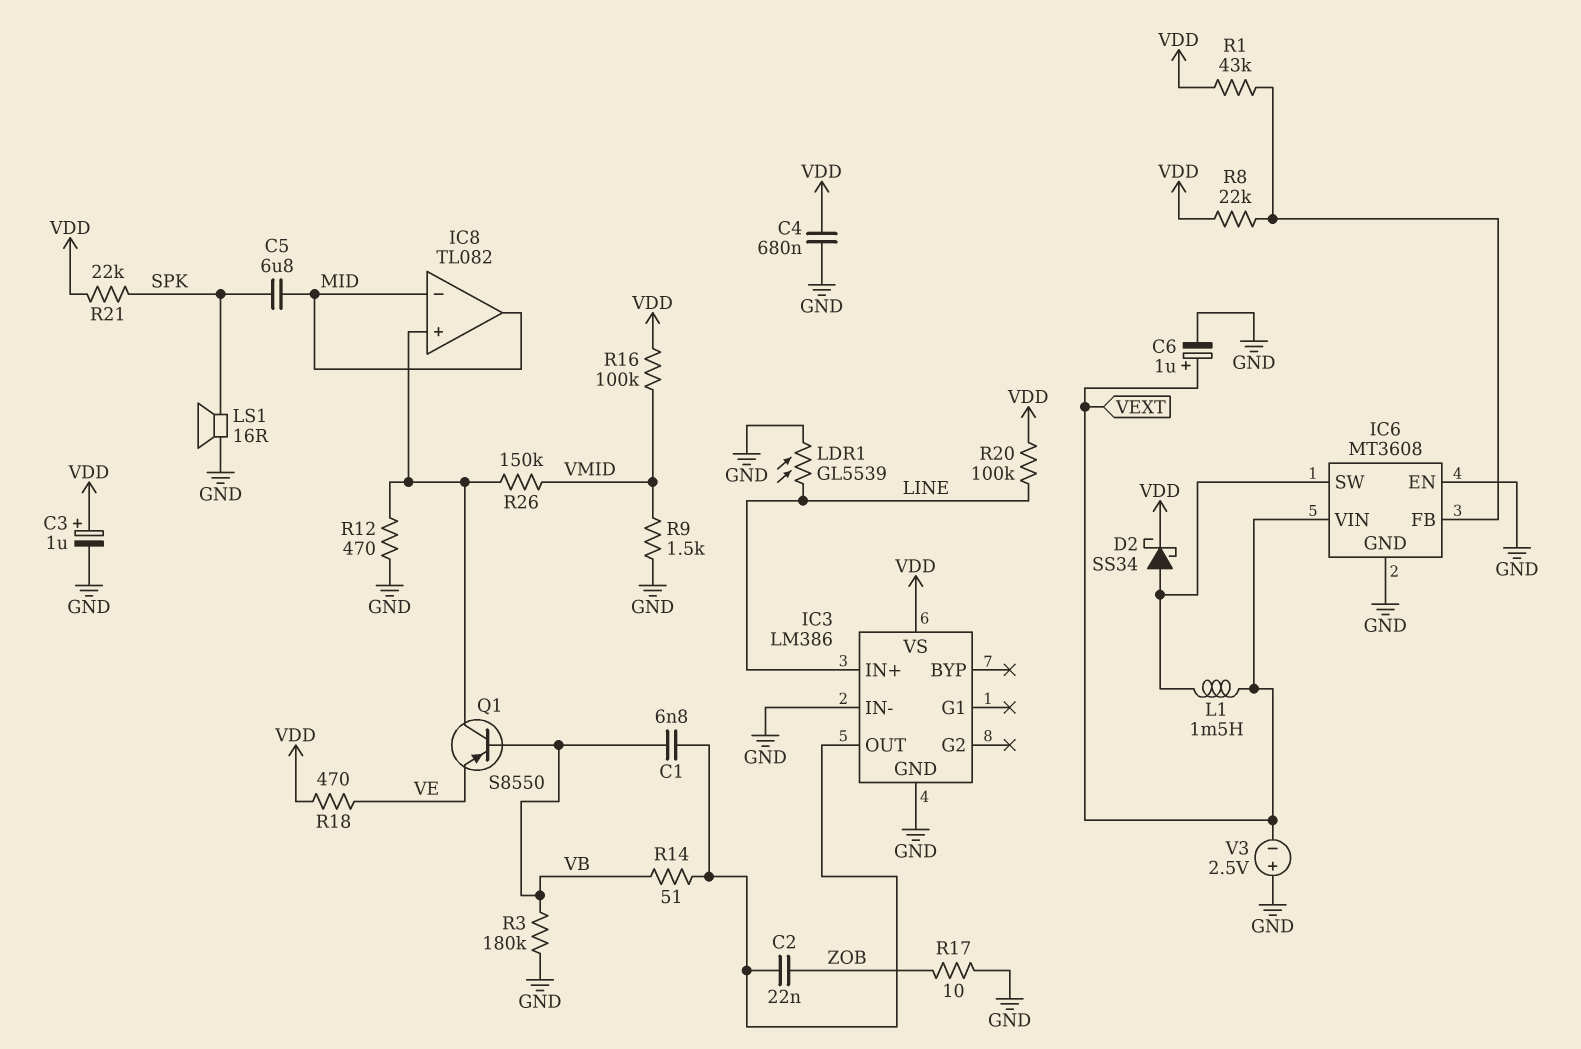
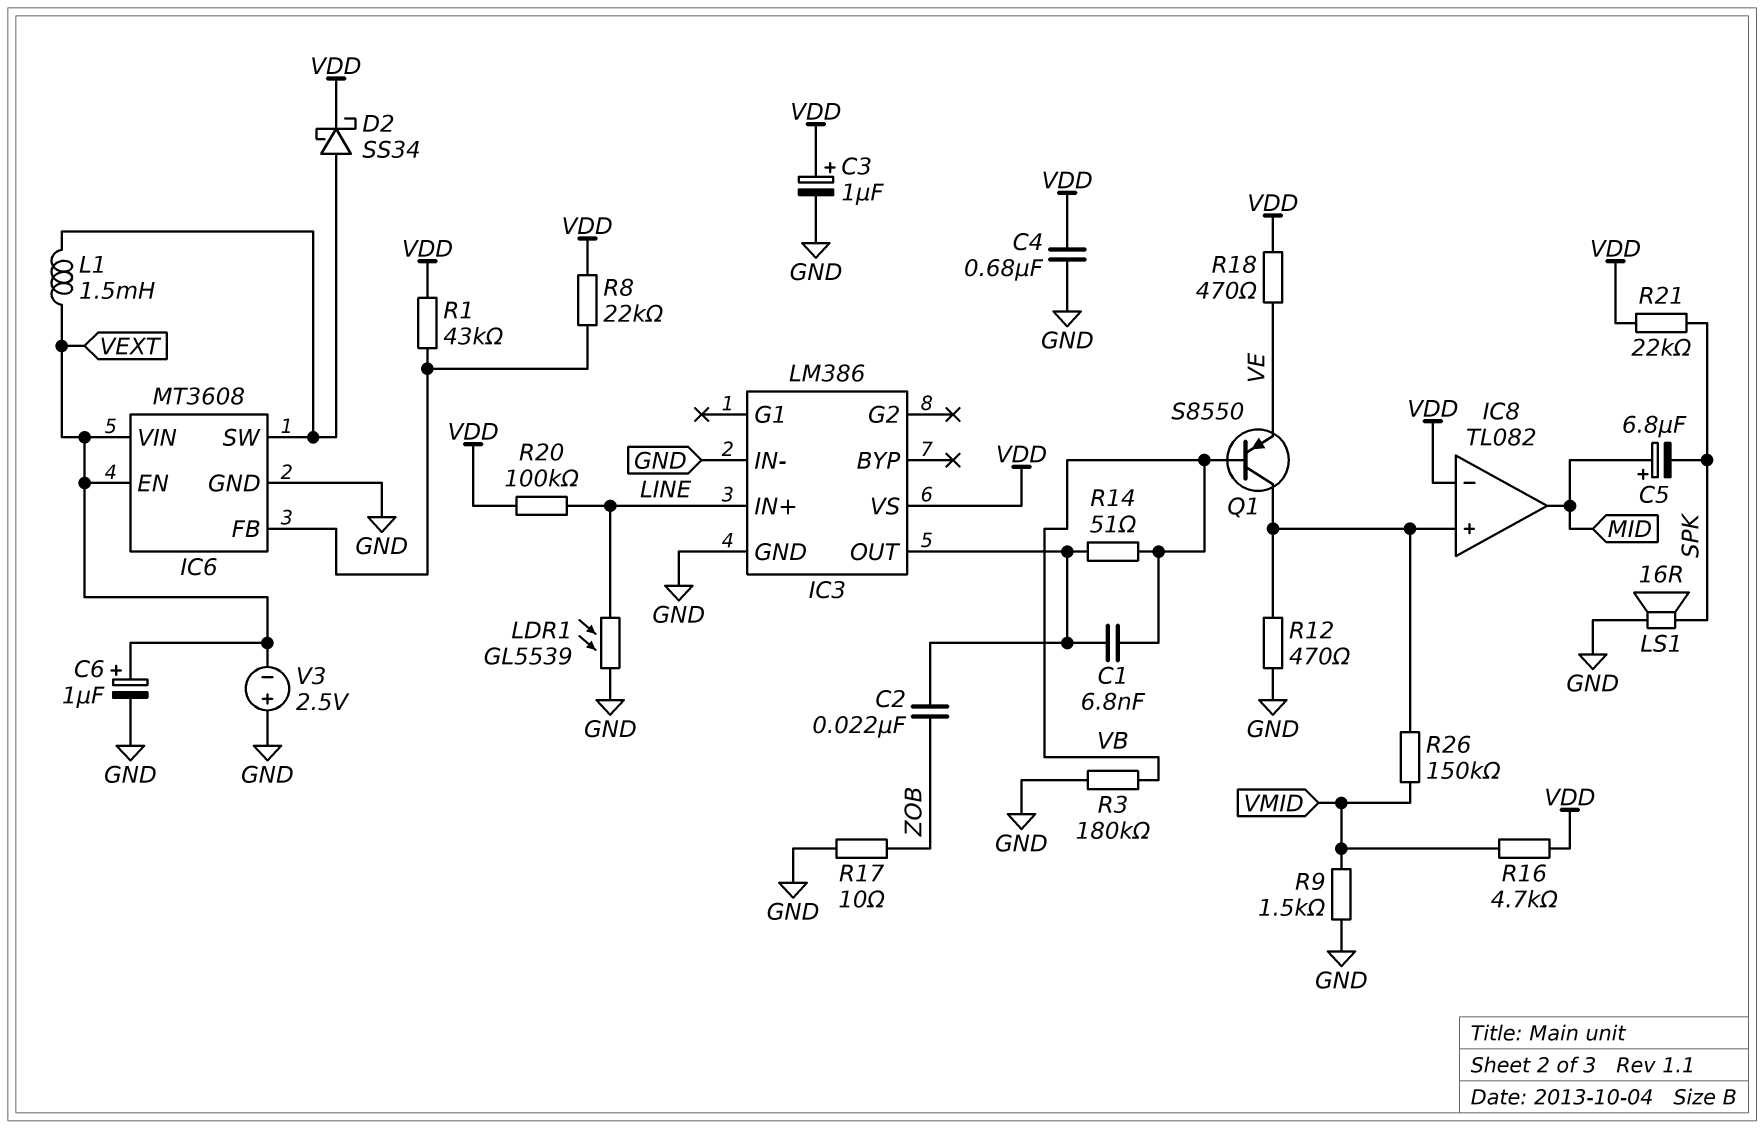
C5: 6.8uF (MID, SPK) -> 6.8uF (plus MID, minus SPK)
IC6 pin EN: GND -> VEXT
IC8 pin in-: MID -> VDD
R16: 100k (VDD, VMID) -> 4.7k (VDD, VMID)

